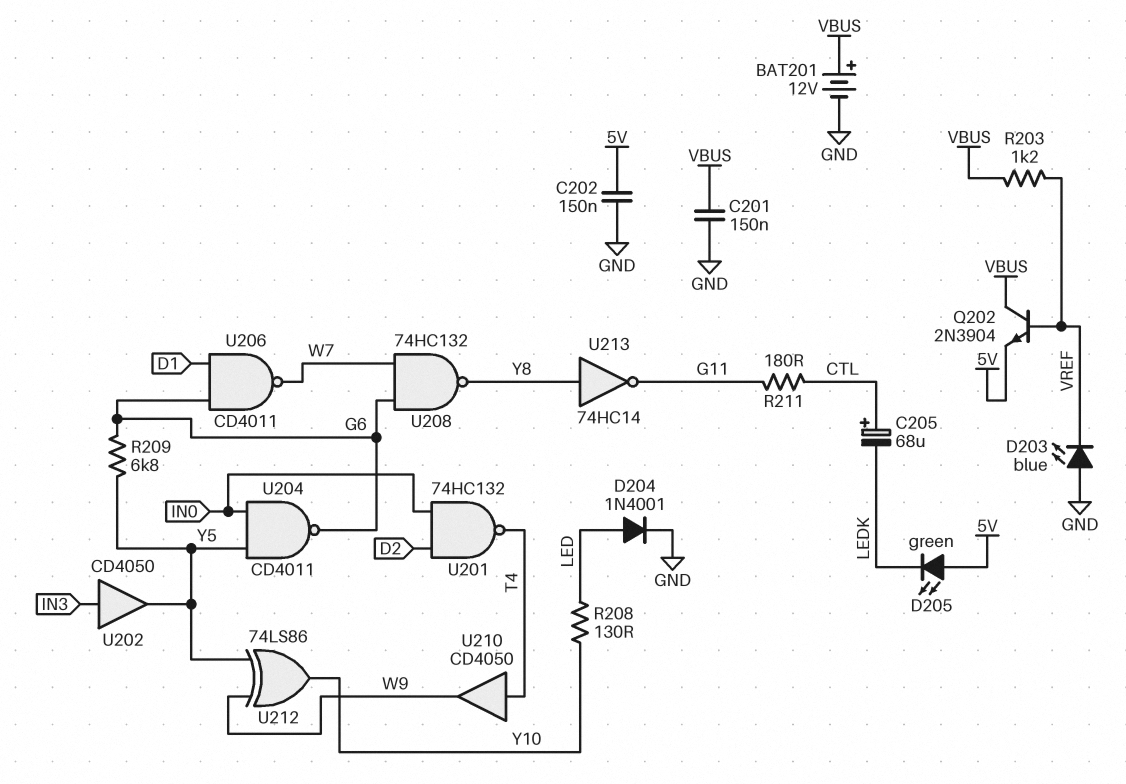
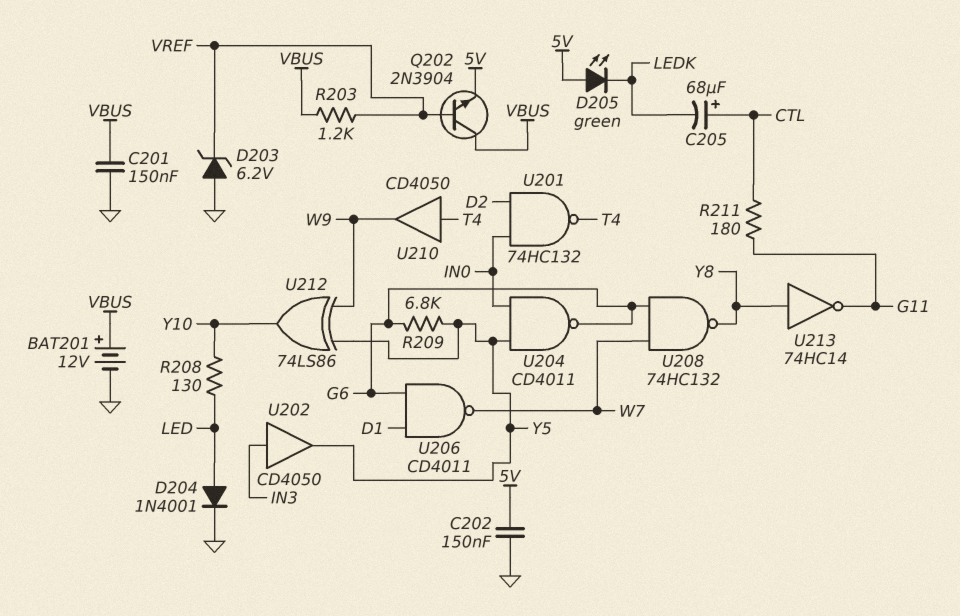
D203: LED blue (A GND, K VREF) -> zener 6.2V (A GND, K VREF)

